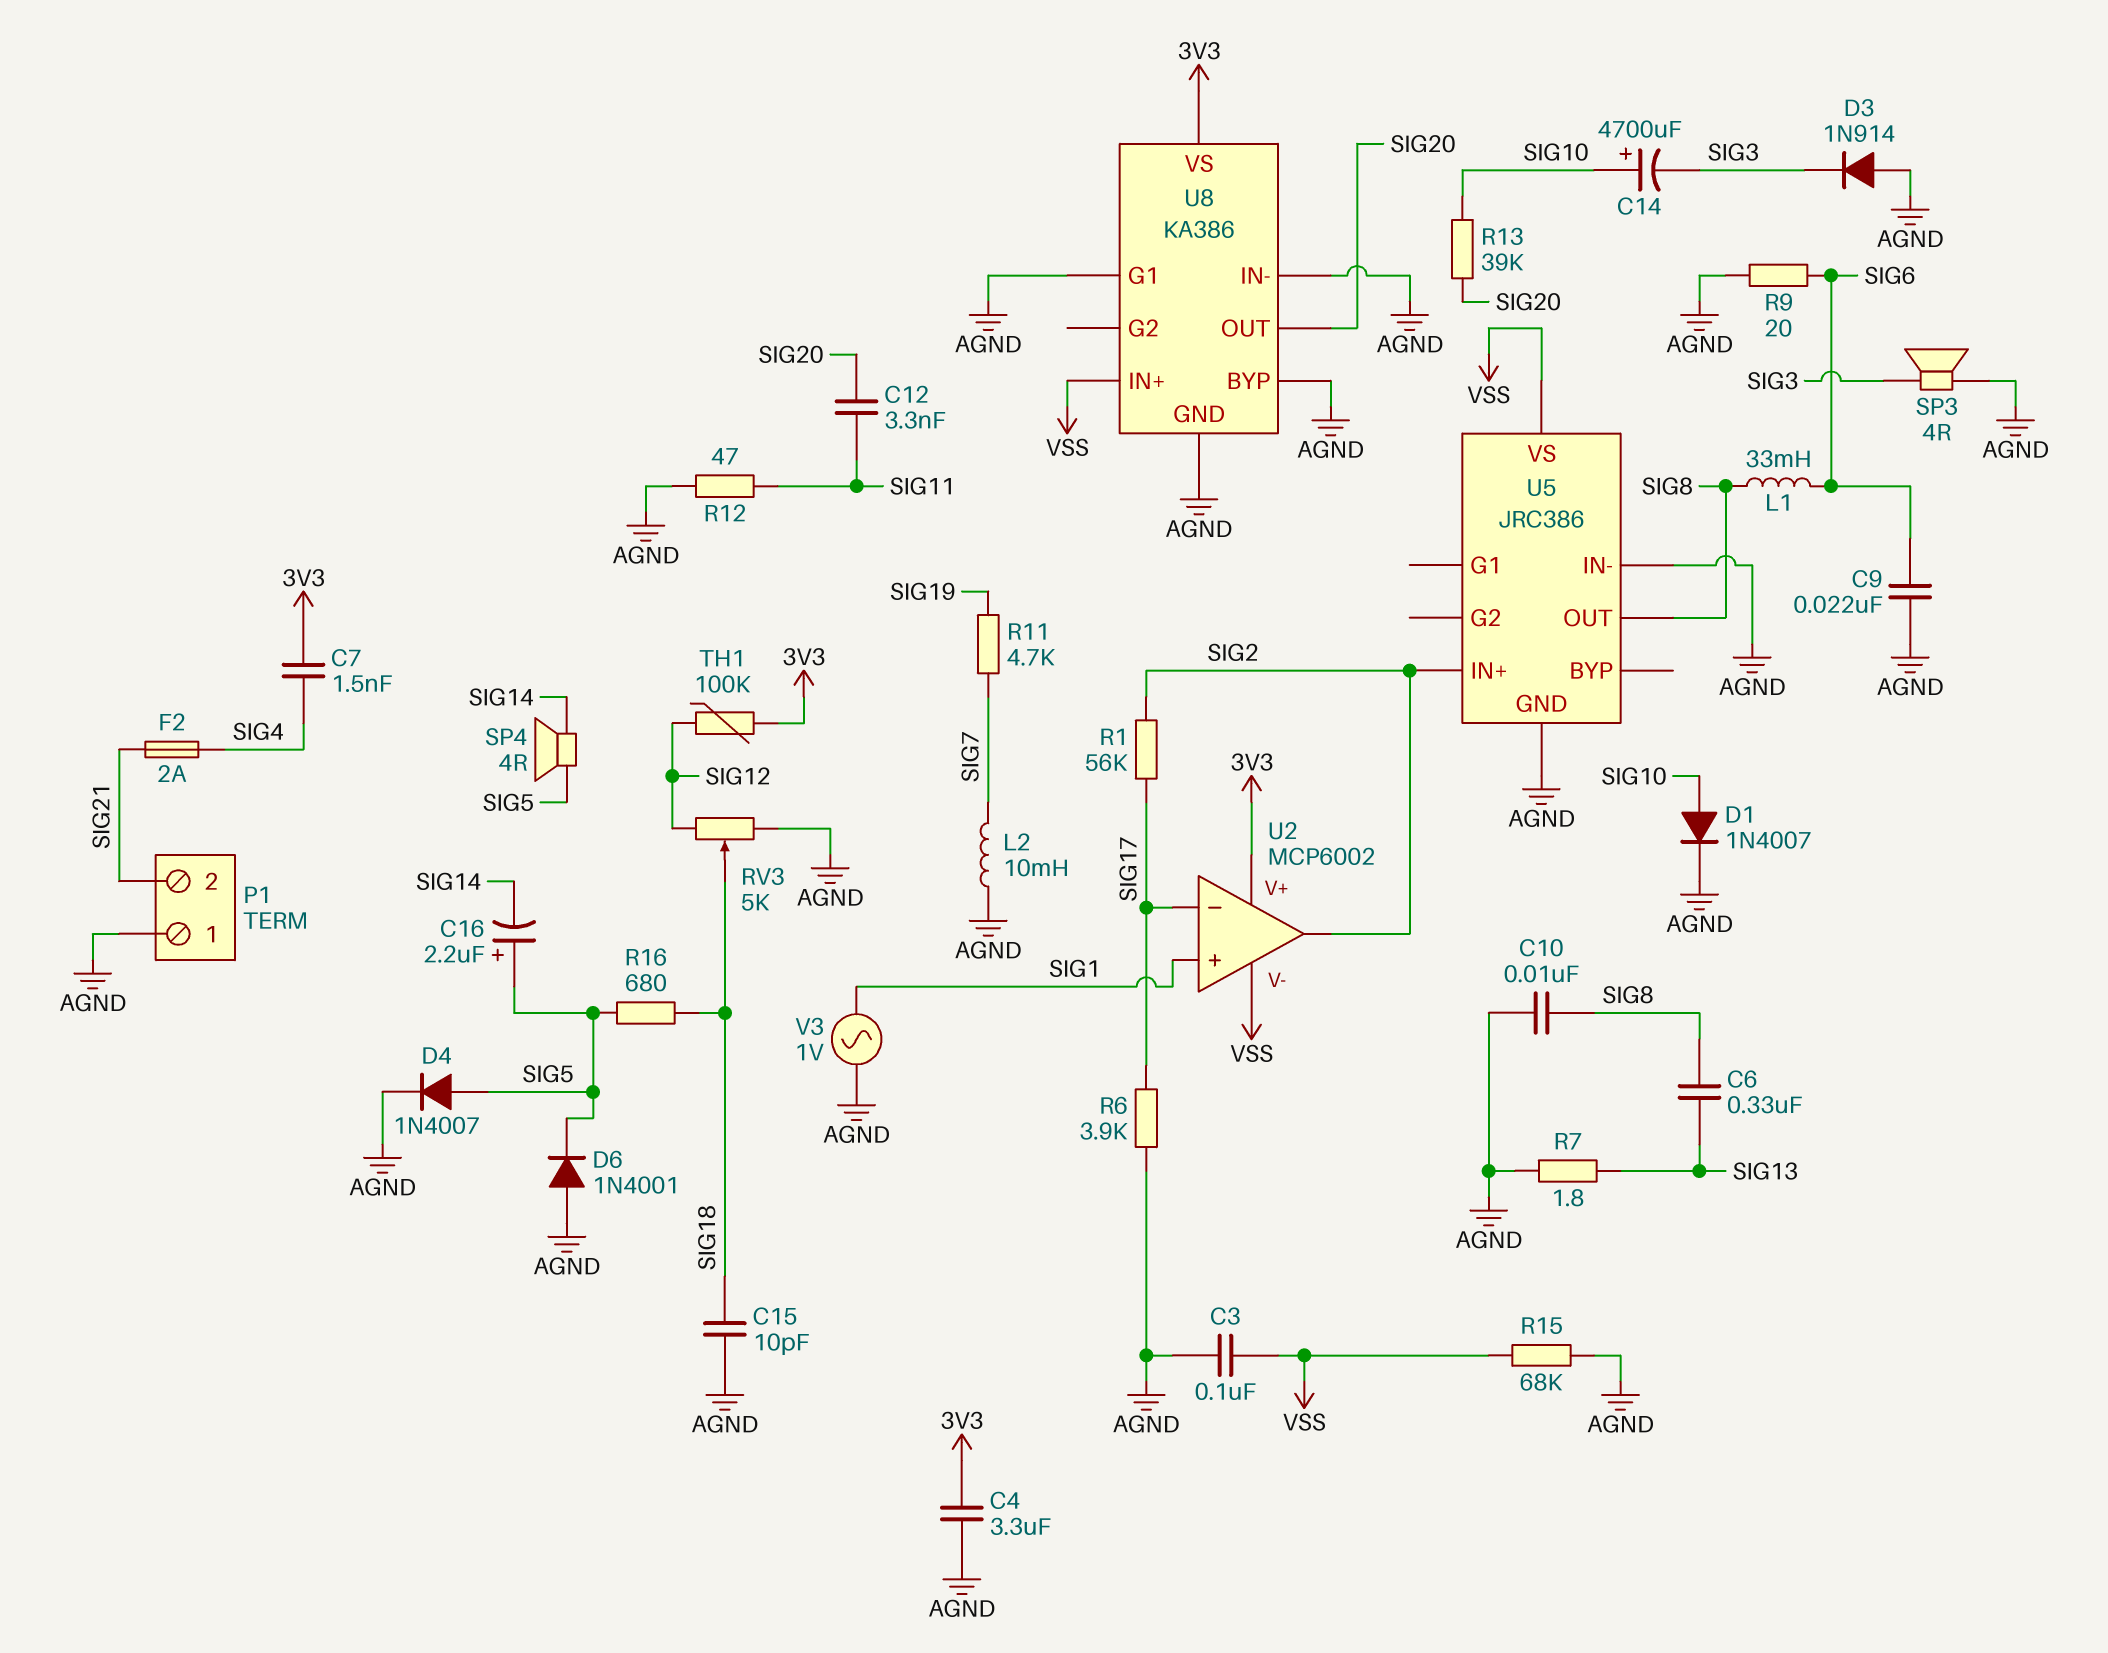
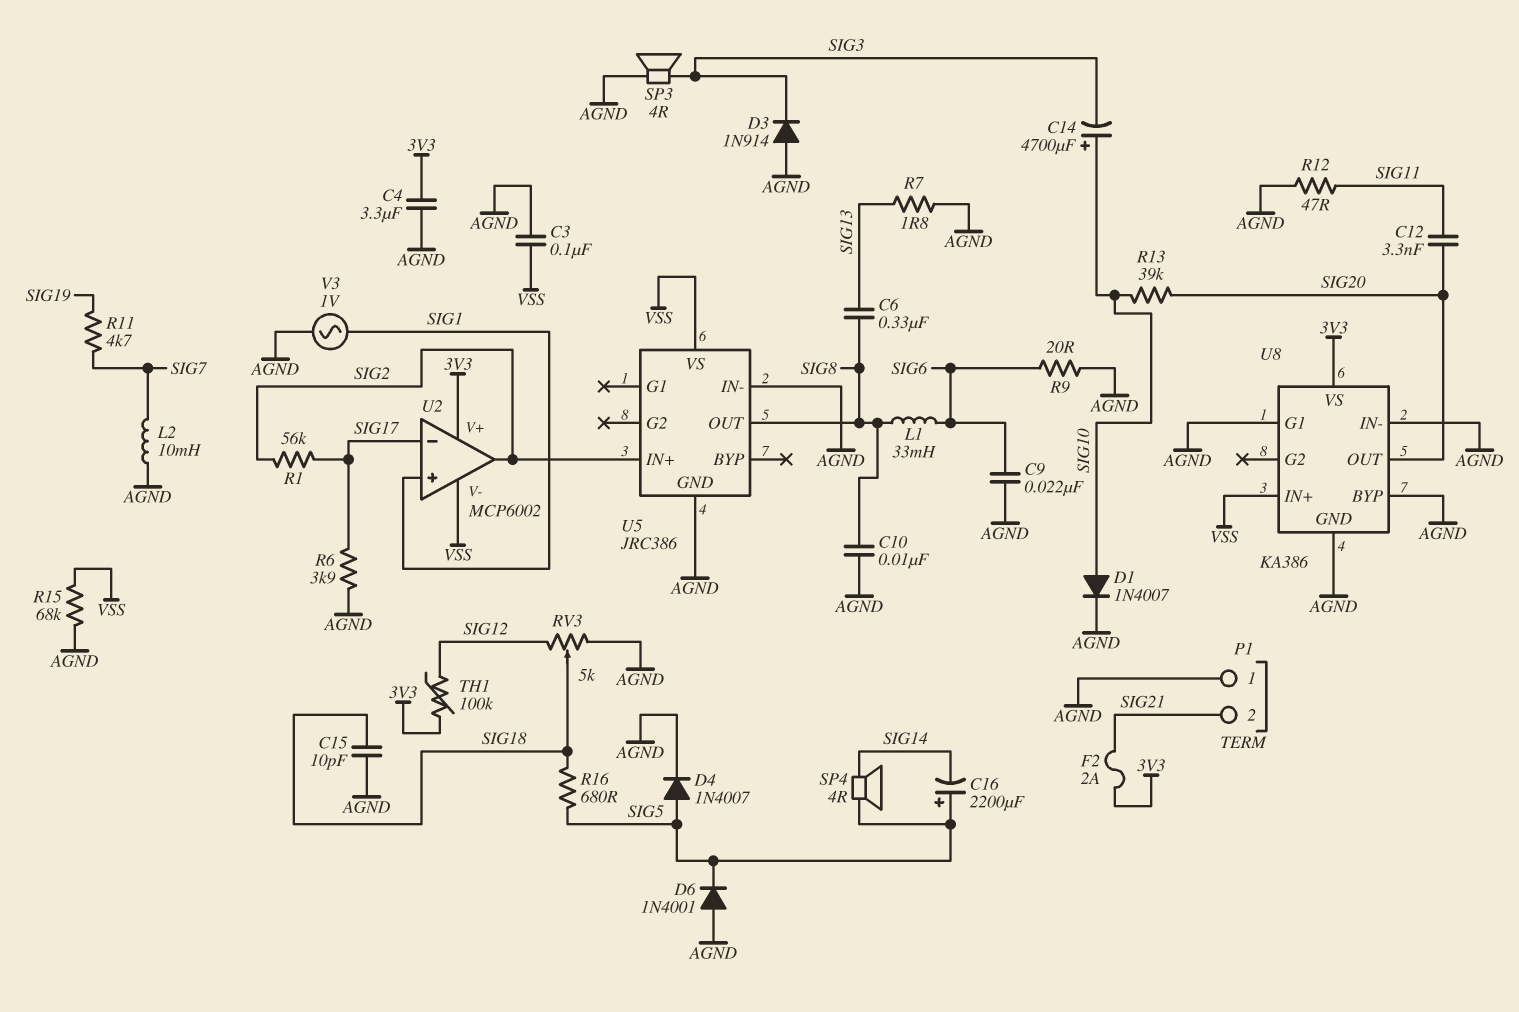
C7: 1.5nF (3V3, SIG4) -> none
C16: 2.2uF (plus SIG5, minus SIG14) -> 2200uF (plus SIG5, minus SIG14)
F2: 2A (SIG4, SIG21) -> 2A (3V3, SIG21)

